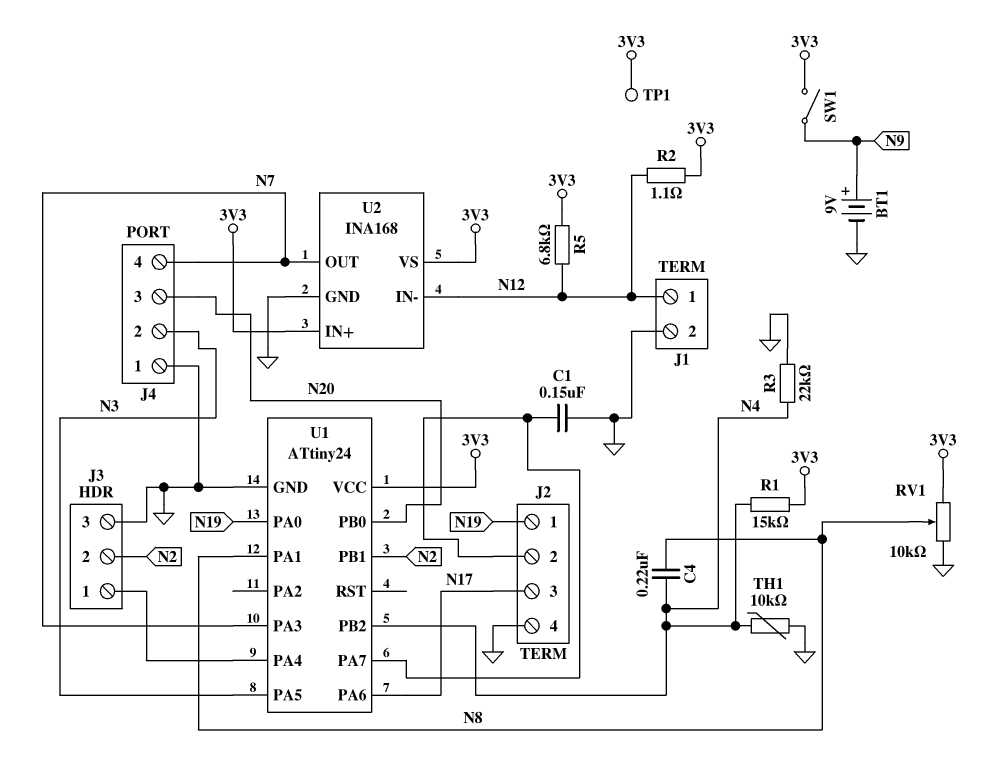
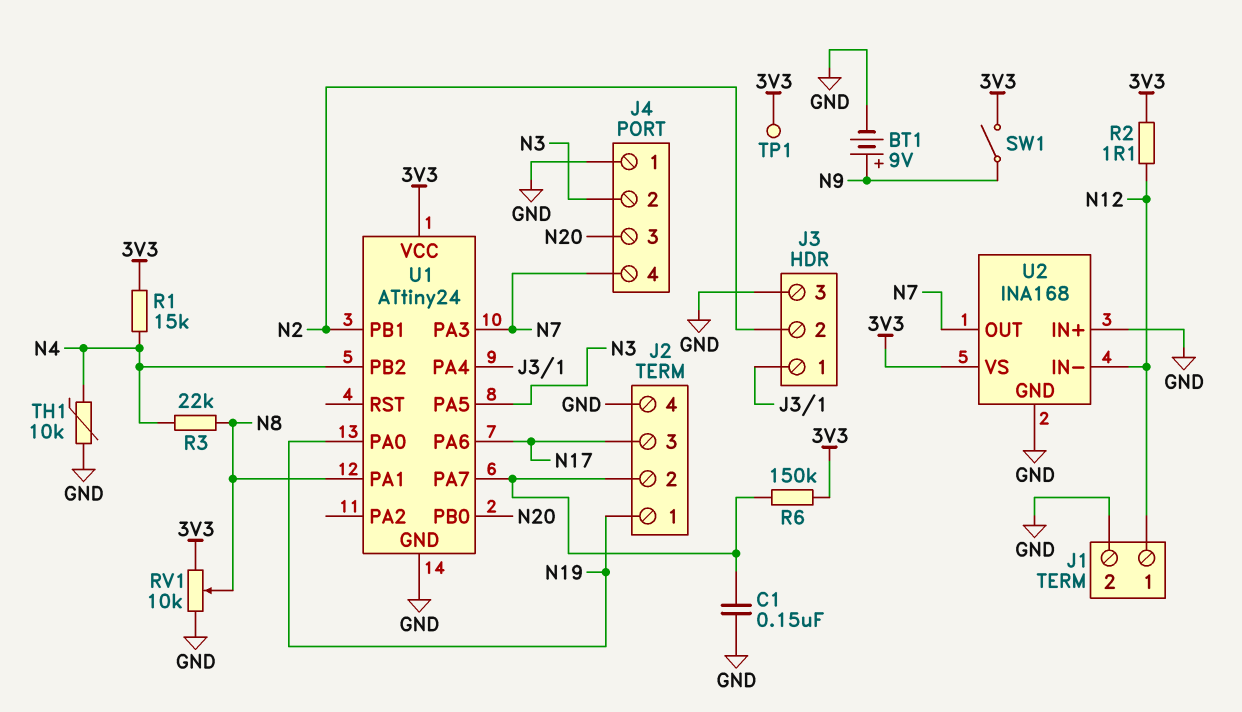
C4: 220nF (N4, N8) -> none
R3: 22k (GND, N4) -> 22k (N4, N8)
R5: 6.8k (3V3, N12) -> none
R6: none -> 150k (3V3, J2/2)
U2 pin IN+: 3V3 -> GND

